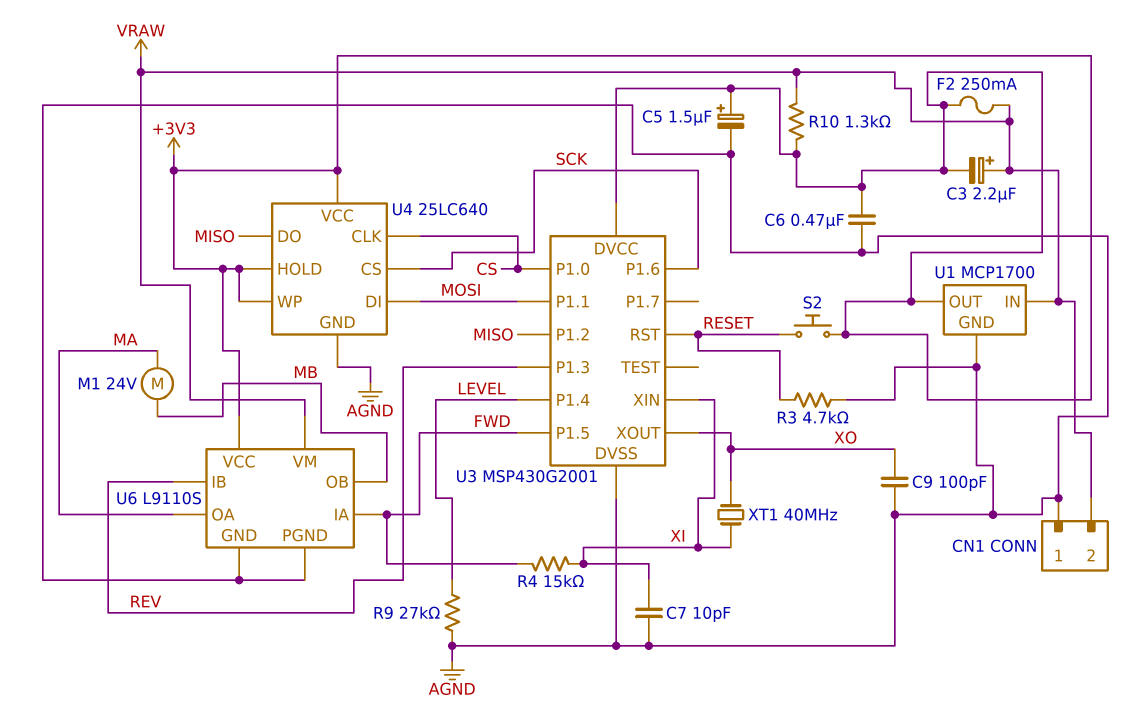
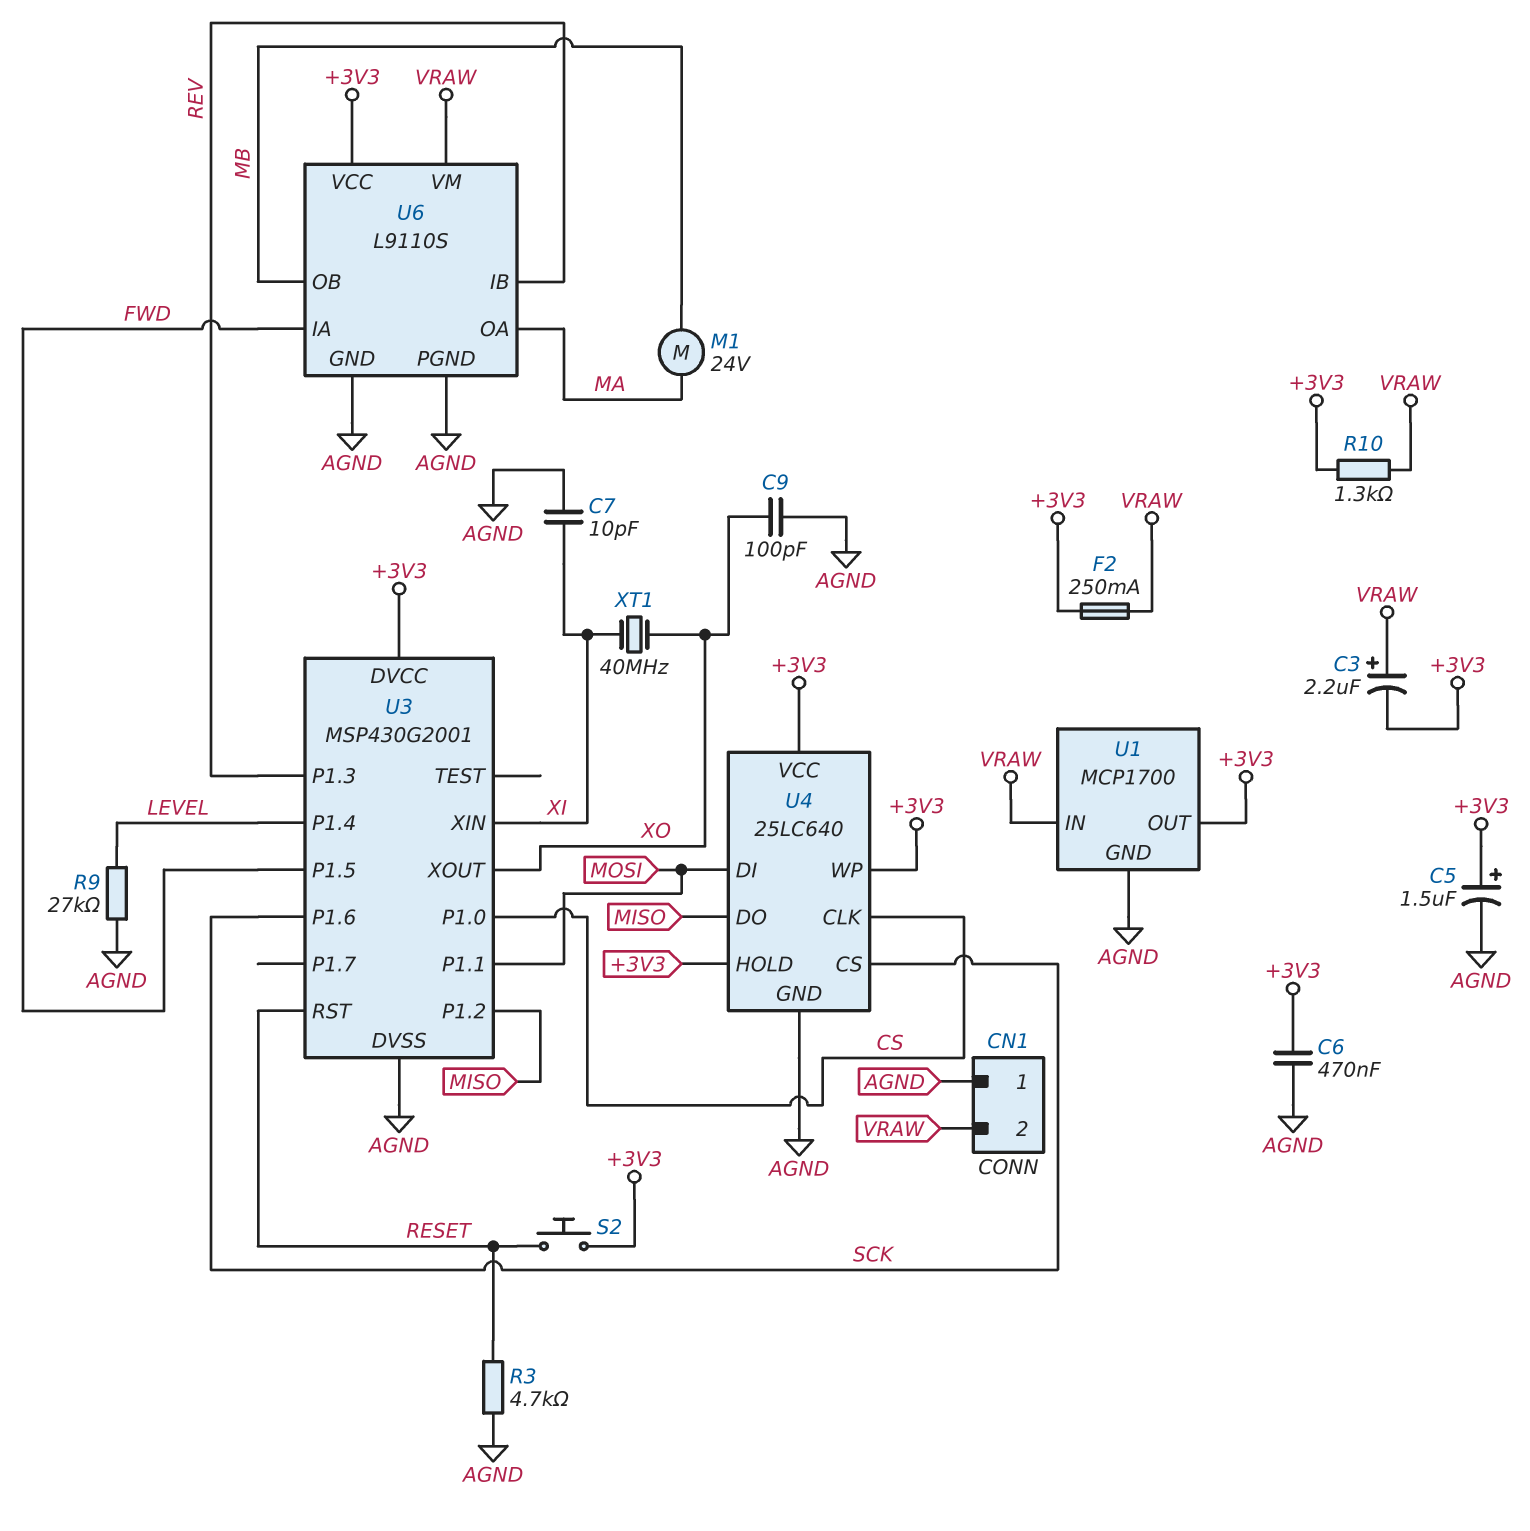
R4: 15k (FWD, XI) -> none

